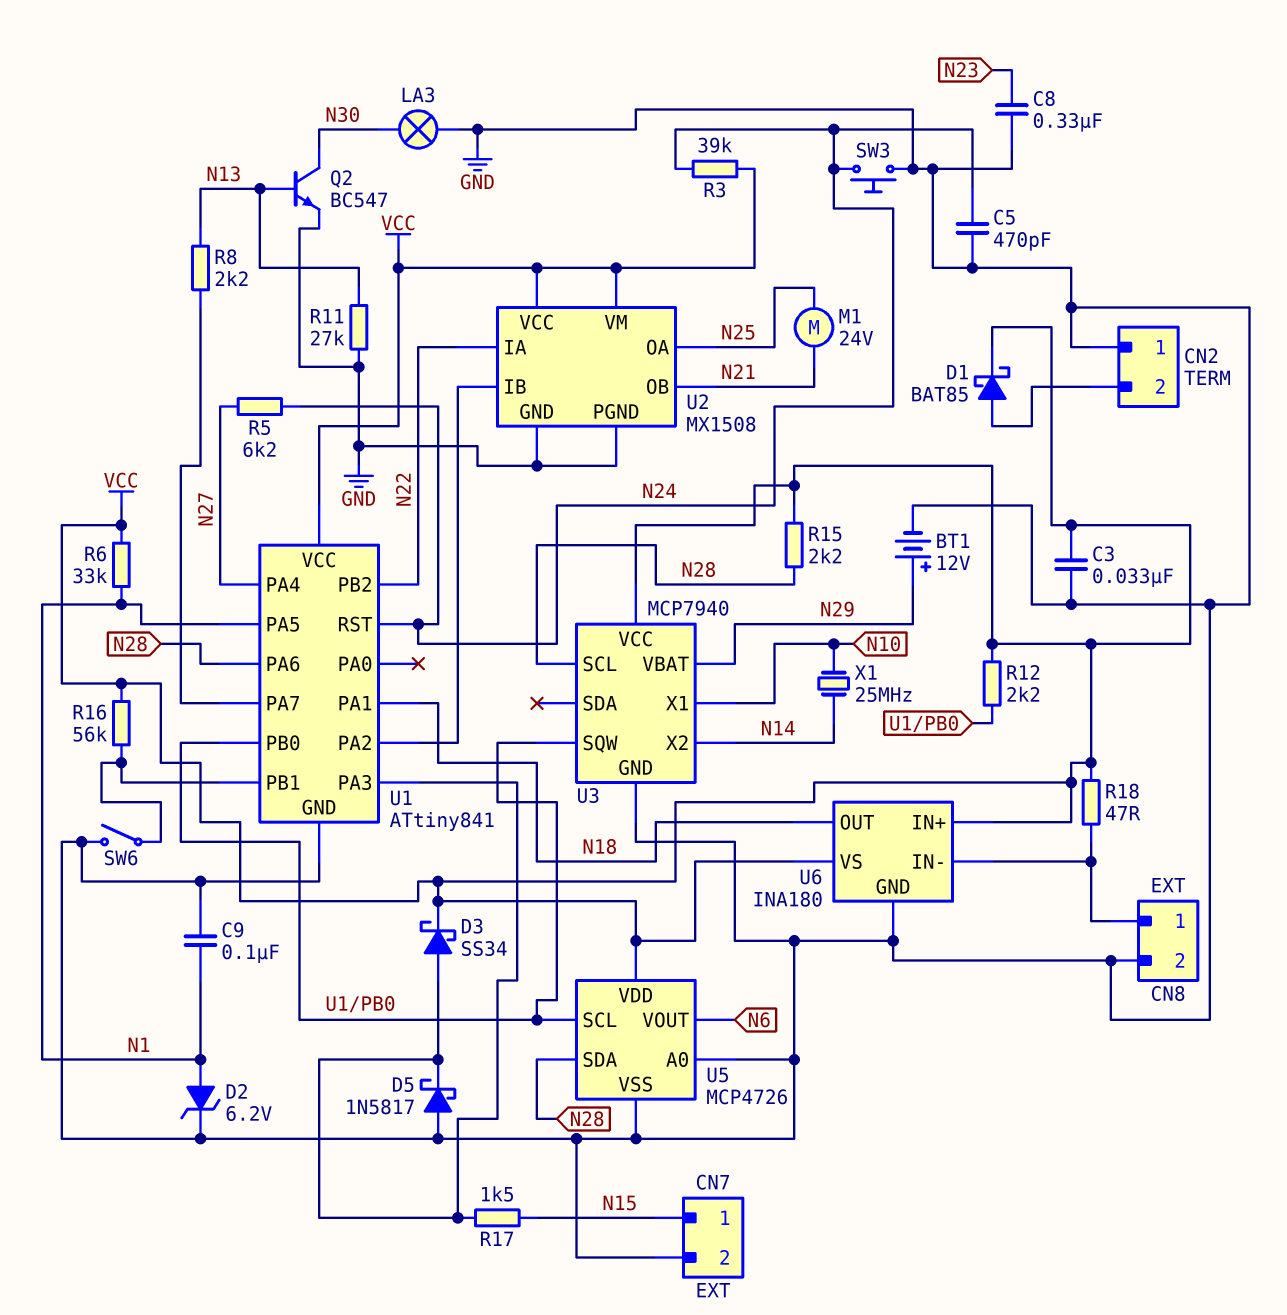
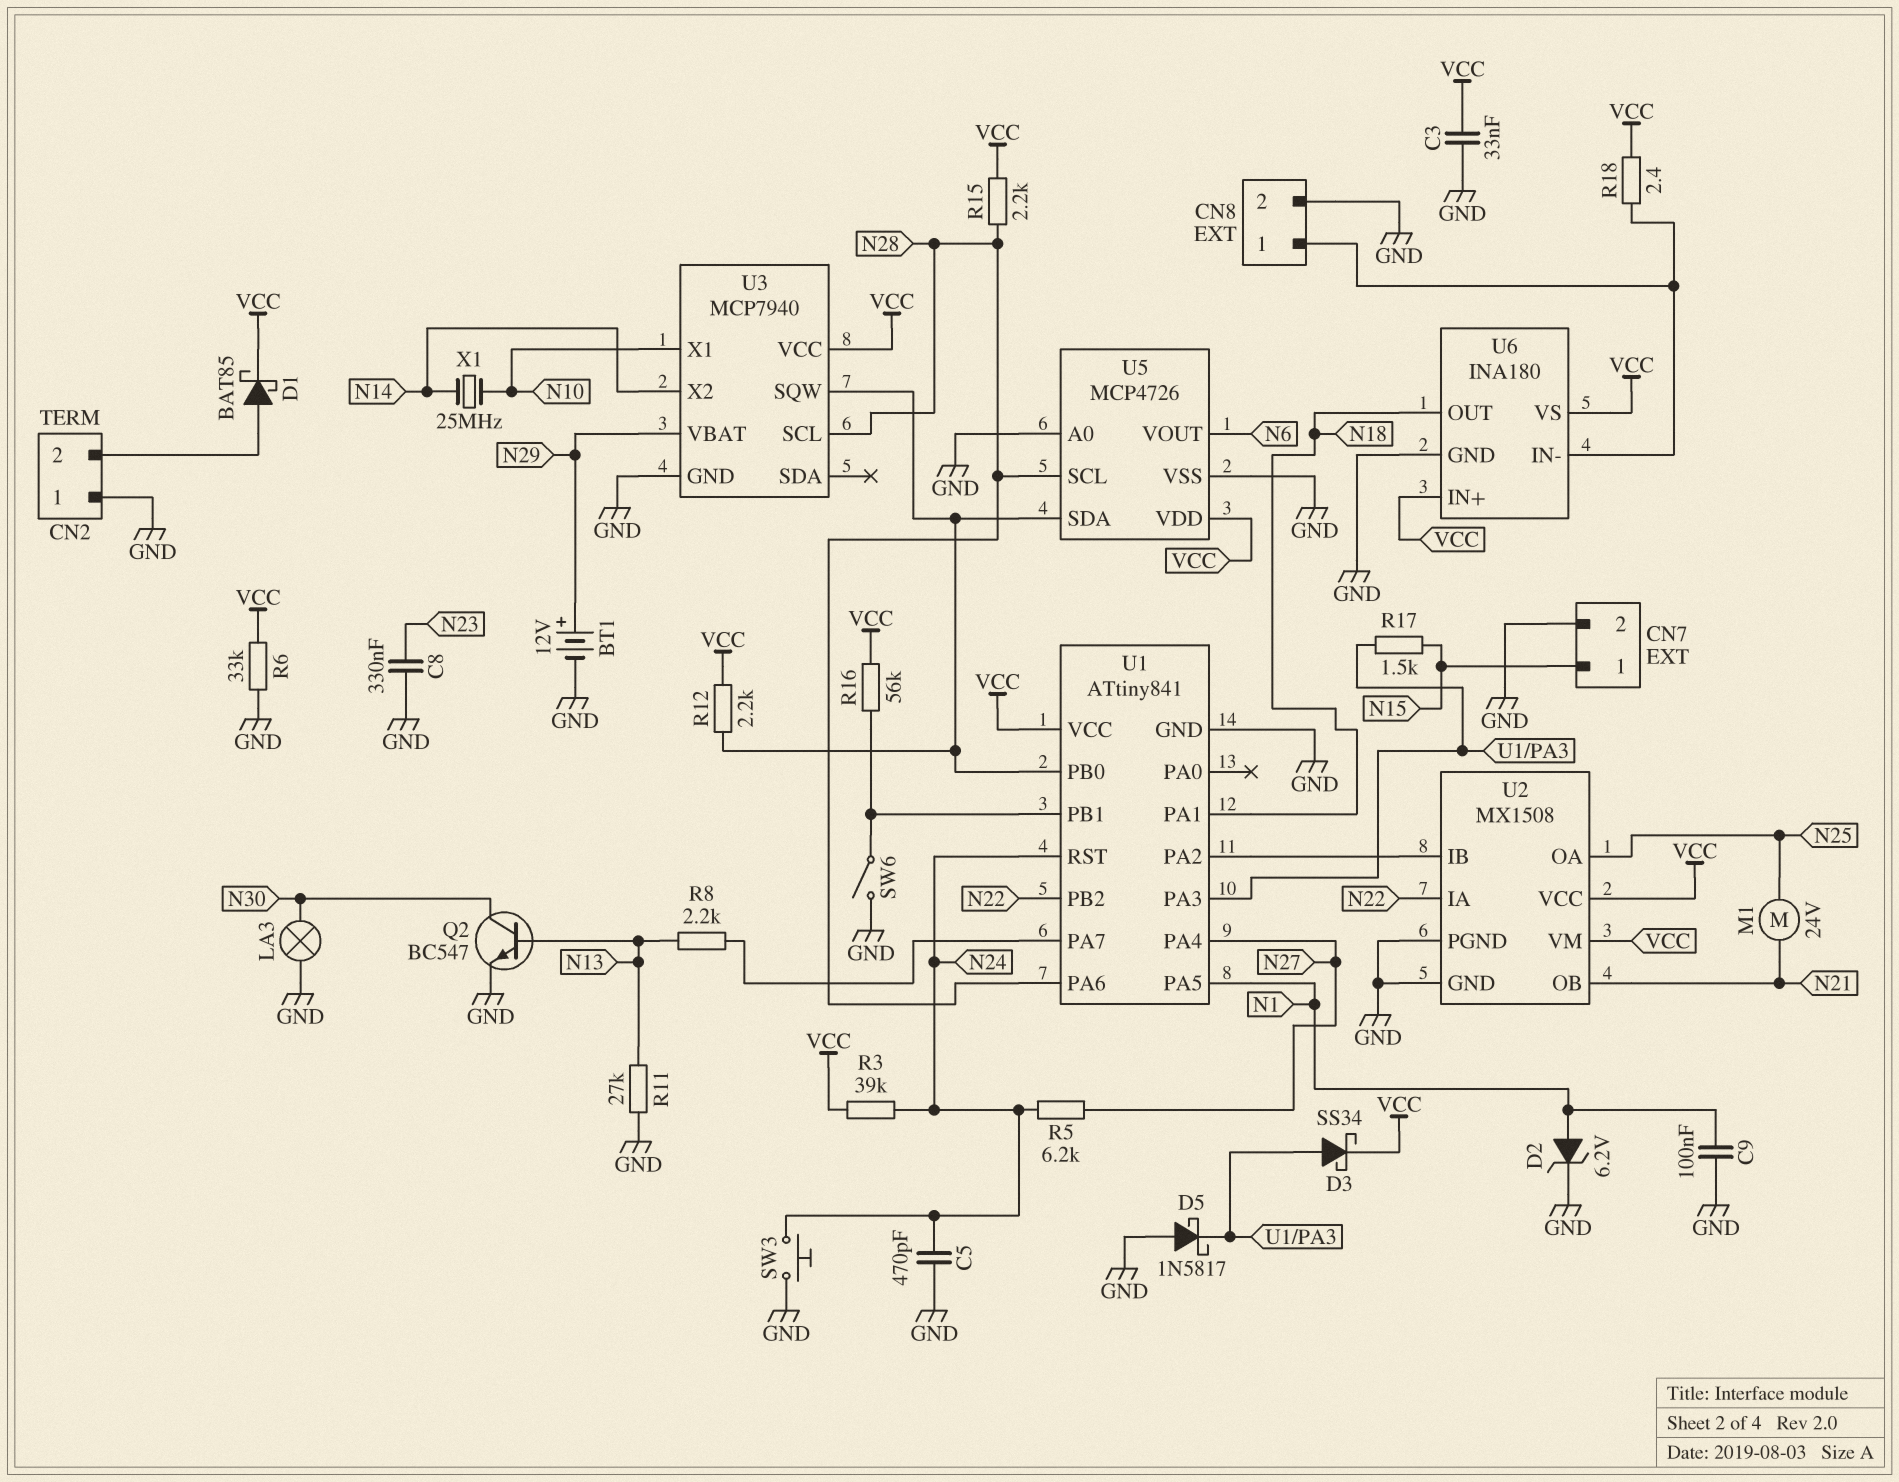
R6: 33k (N1, VCC) -> 33k (GND, VCC)
R18: 47 (CN8/1, VCC) -> 2.4 (CN8/1, VCC)
U5 pin SCL: U1/PB0 -> N28
U5 pin SDA: N28 -> U1/PB0

